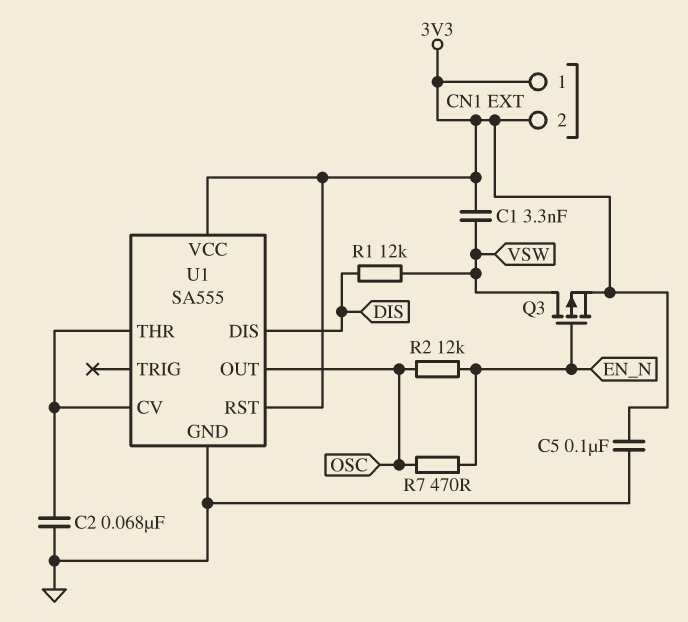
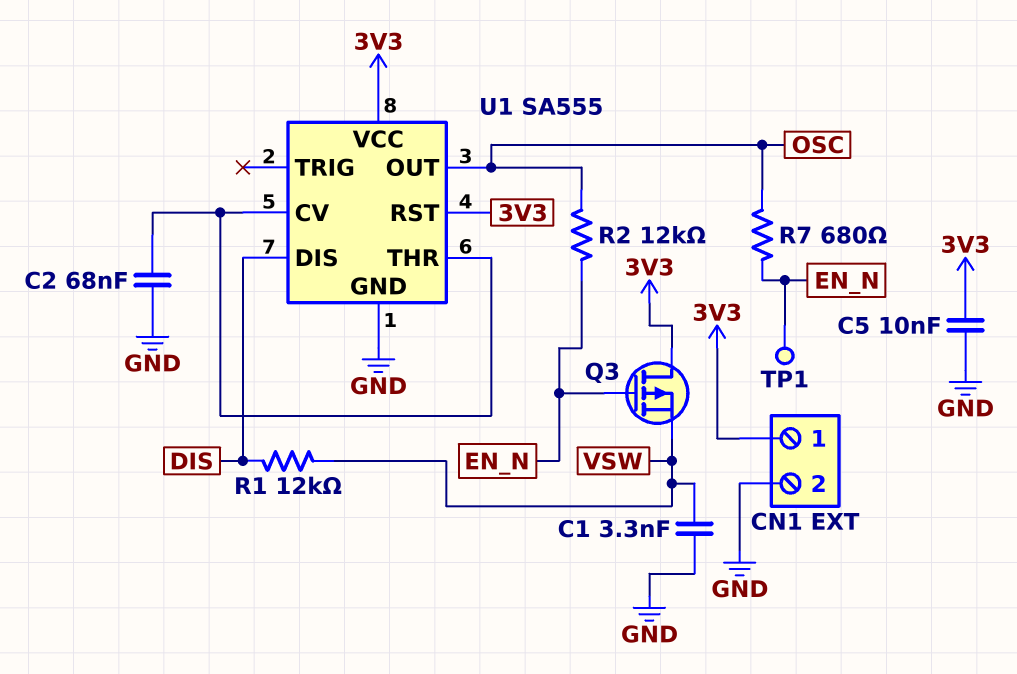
C1: 3.3nF (3V3, VSW) -> 3.3nF (GND, VSW)
C5: 100nF (3V3, GND) -> 10nF (3V3, GND)
CN1 pin 2: 3V3 -> GND
Q3: PMOS (G EN_N, D VSW, S 3V3) -> PMOS (G EN_N, D 3V3, S VSW)
R7: 470 (EN_N, OSC) -> 680 (EN_N, OSC)
TP1: none -> test point (EN_N)

